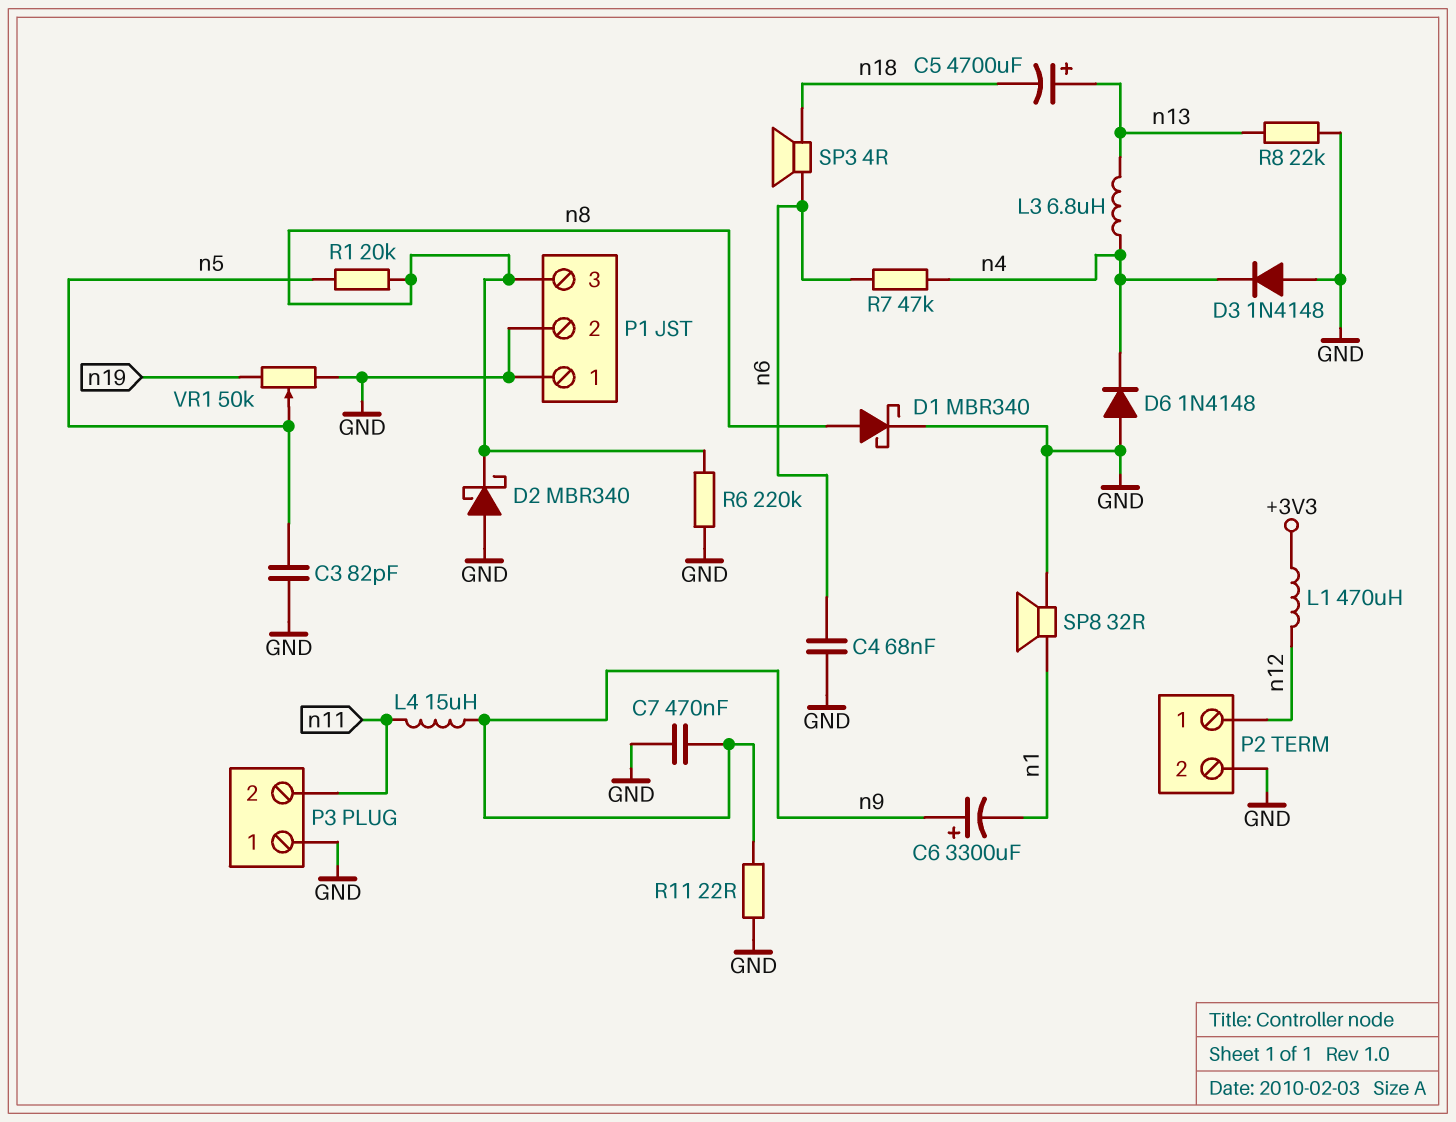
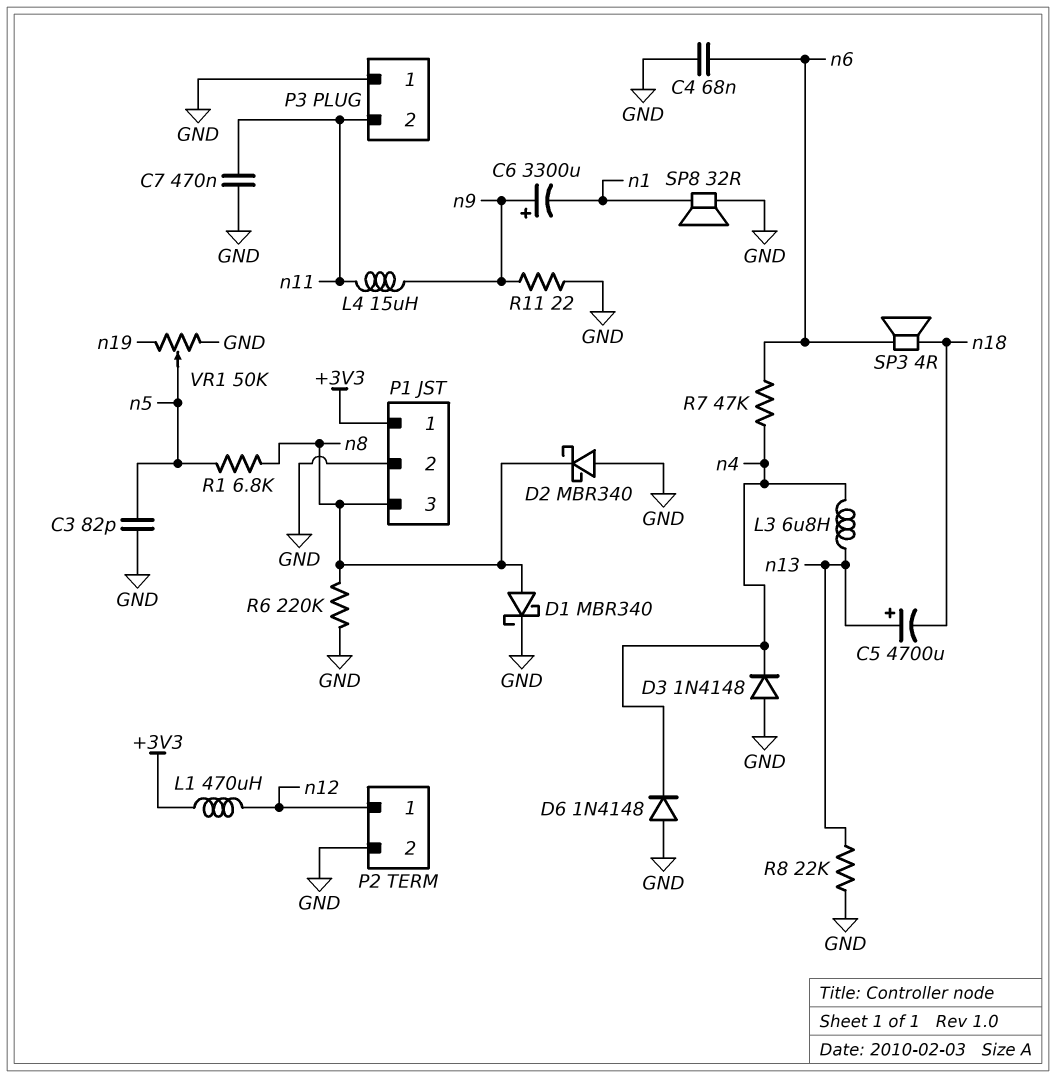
C7: 470nF (GND, n9) -> 470nF (GND, n11)
P1 pin 1: GND -> +3V3
R1: 20k (n5, n8) -> 6.8k (n5, n8)

